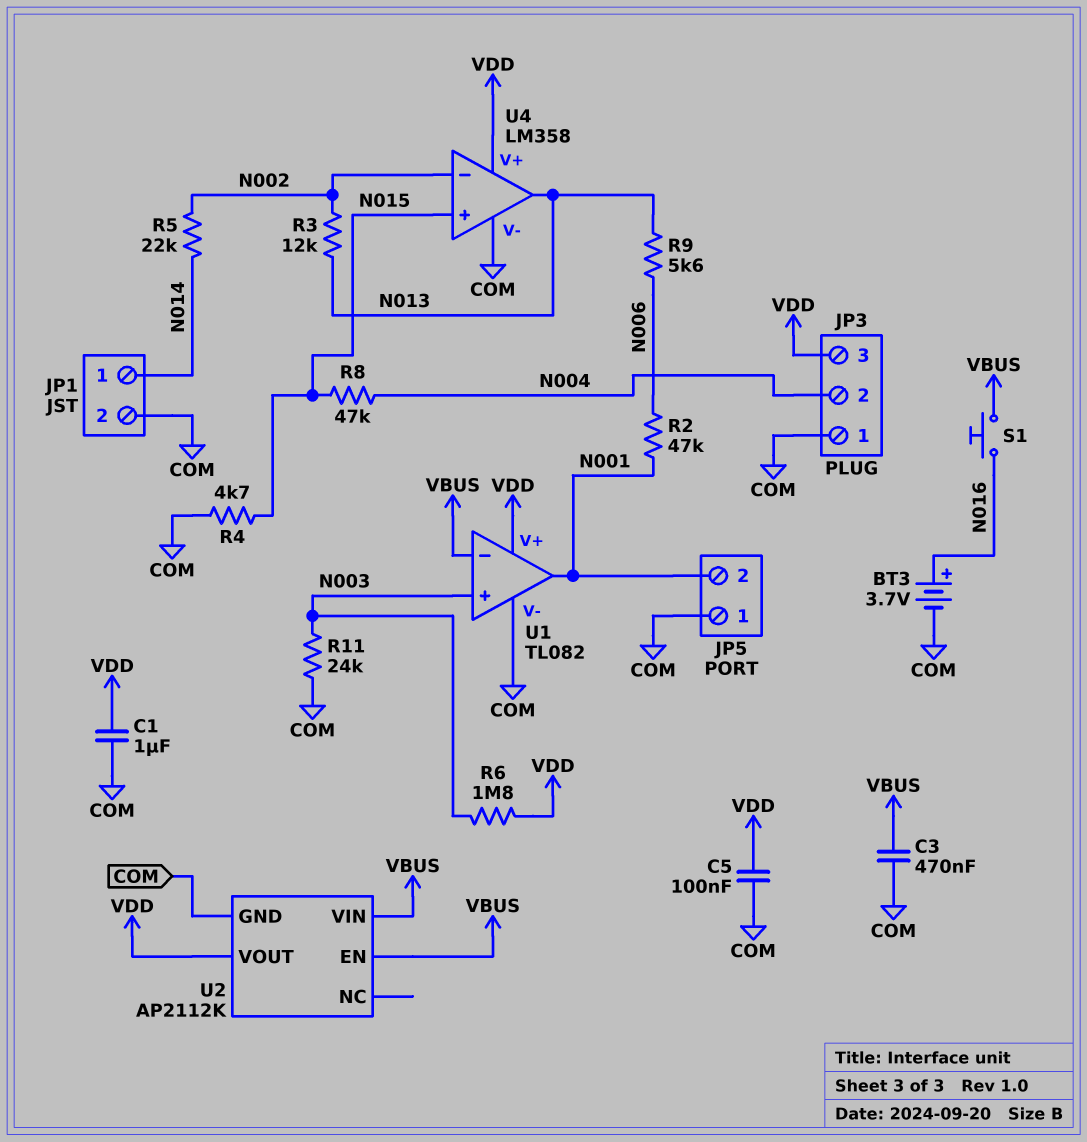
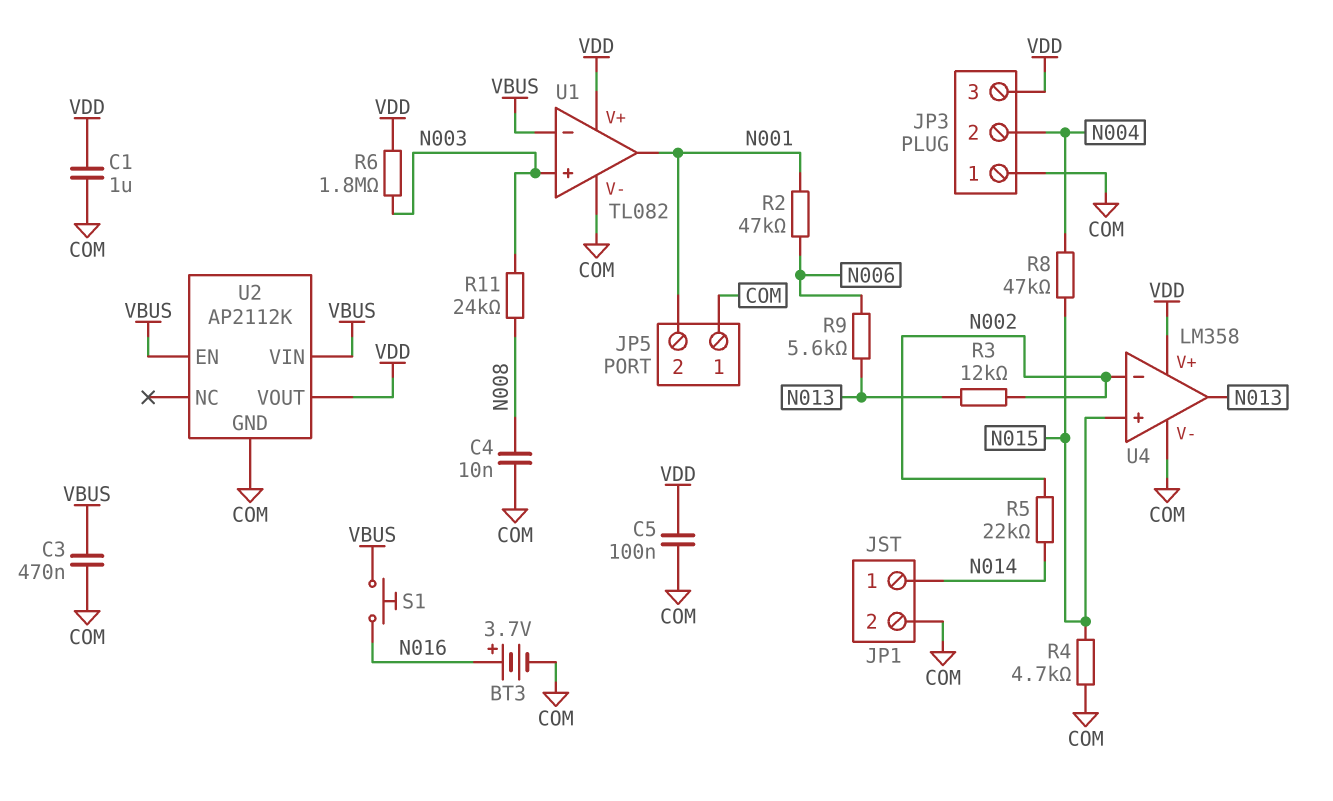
C4: none -> 10nF (COM, N008)
R11: 24k (COM, N003) -> 24k (N003, N008)

